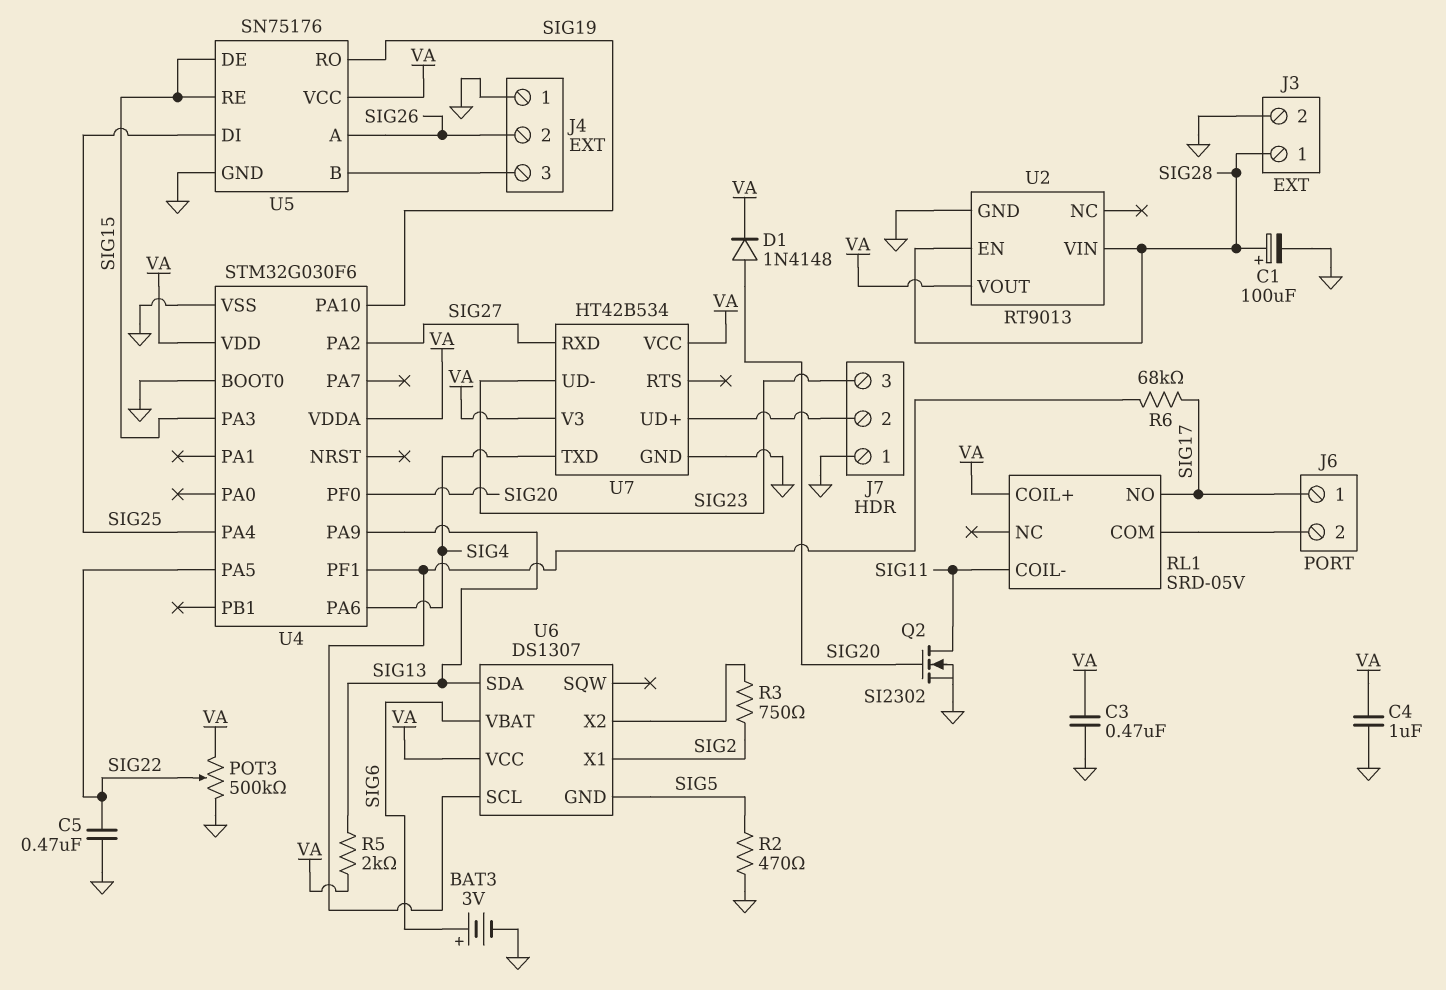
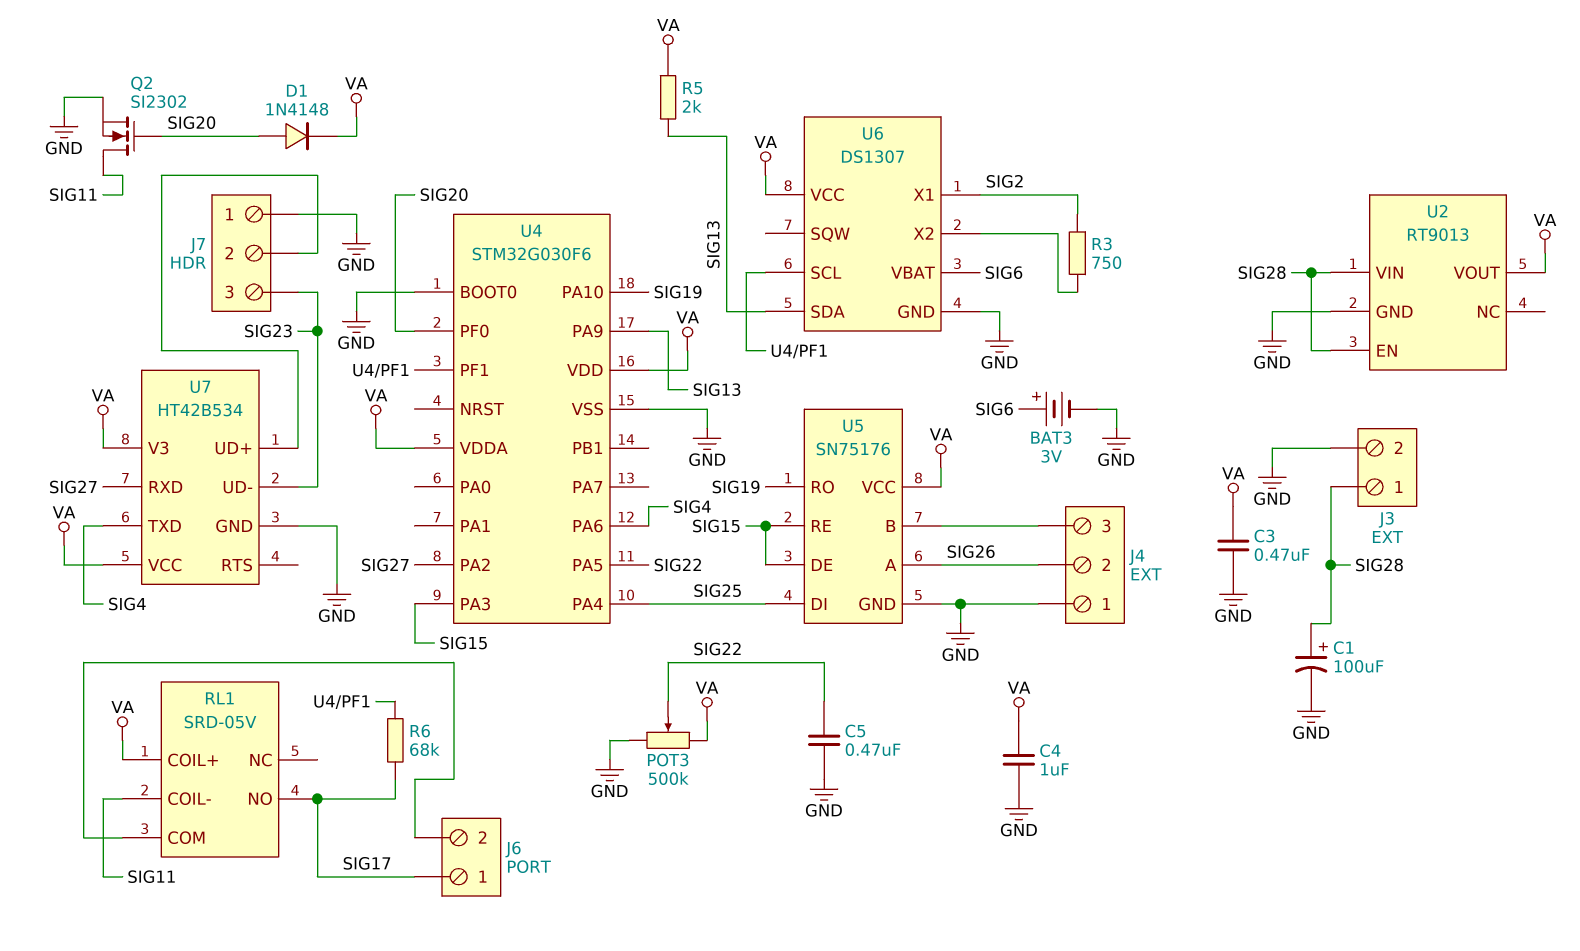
R2: 470 (GND, SIG5) -> none
U6 pin GND: SIG5 -> GND

